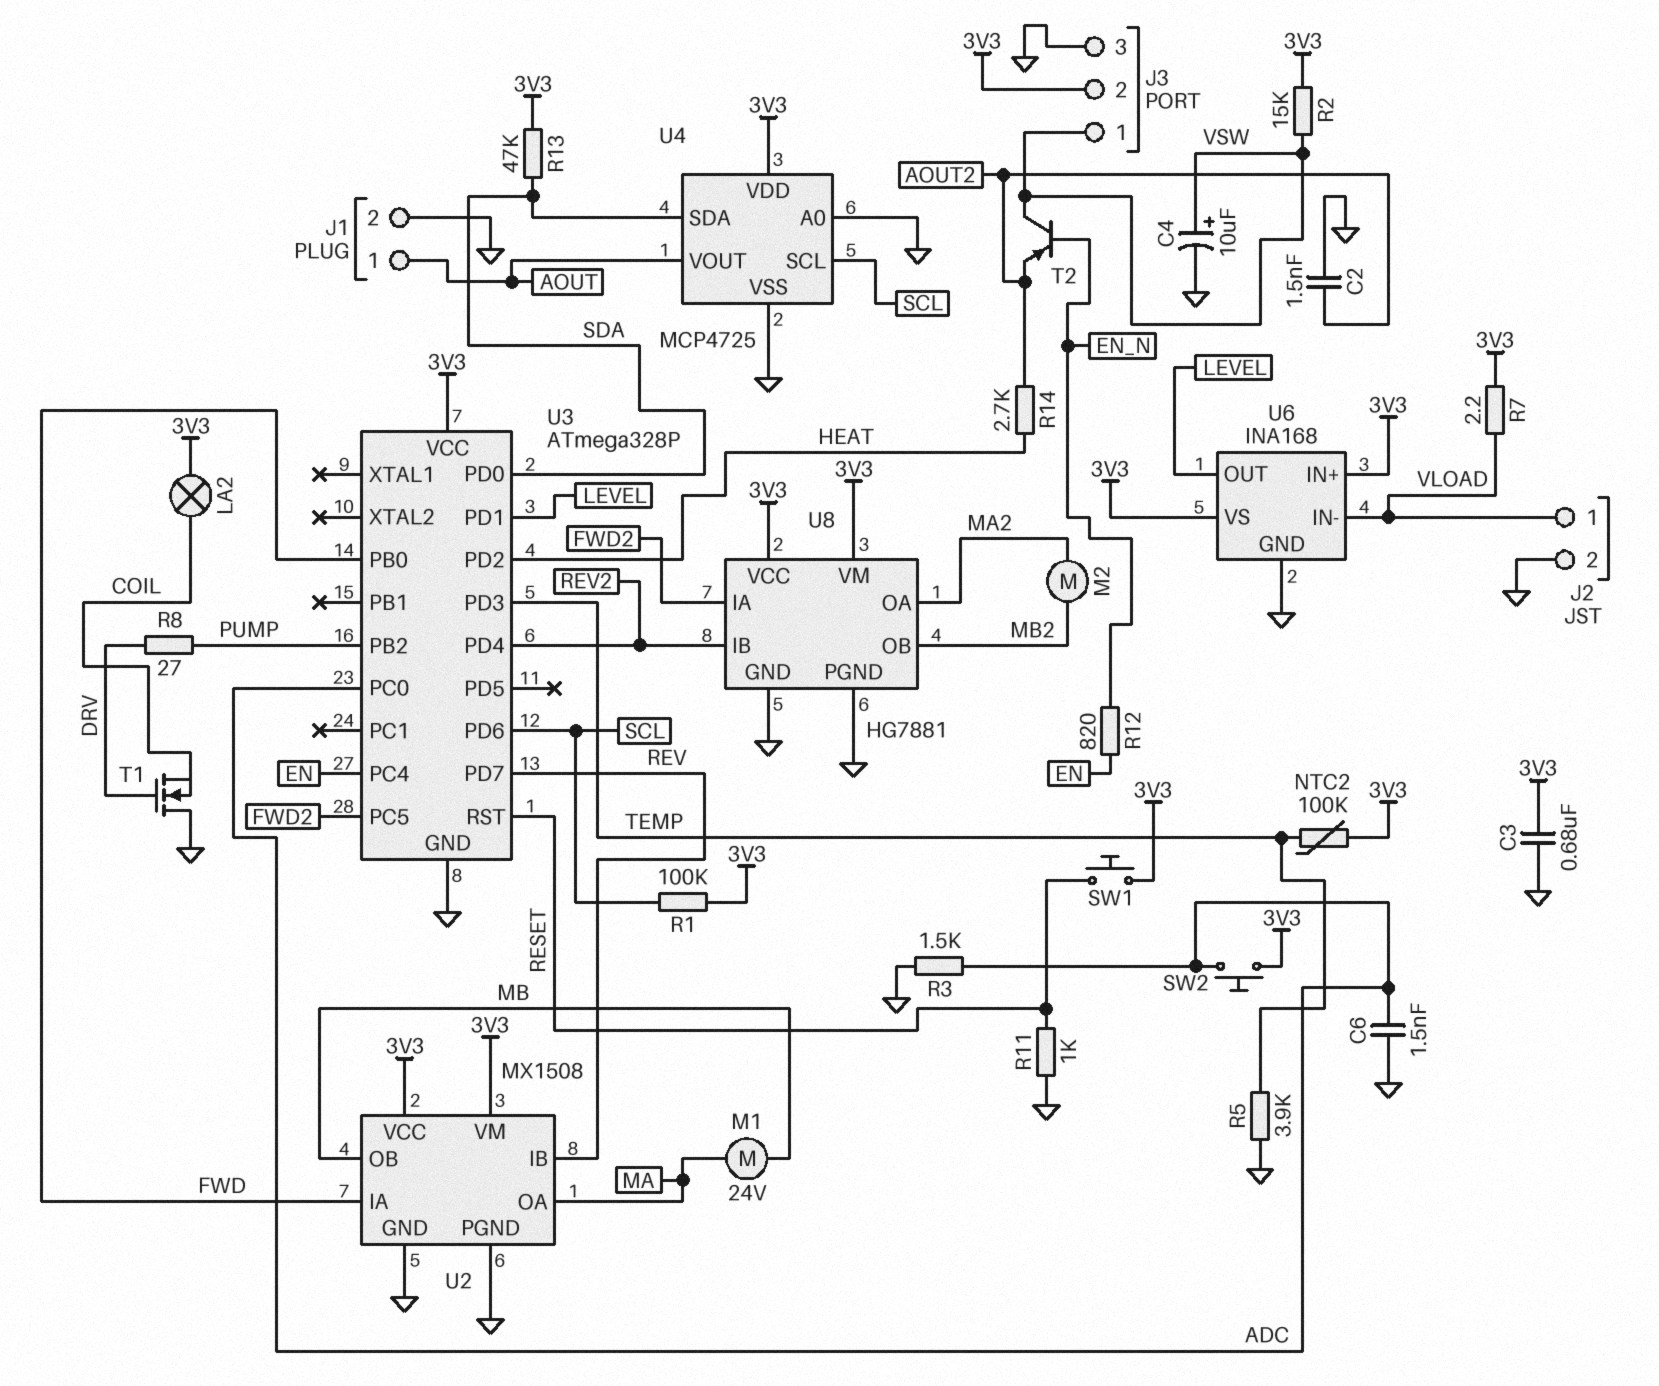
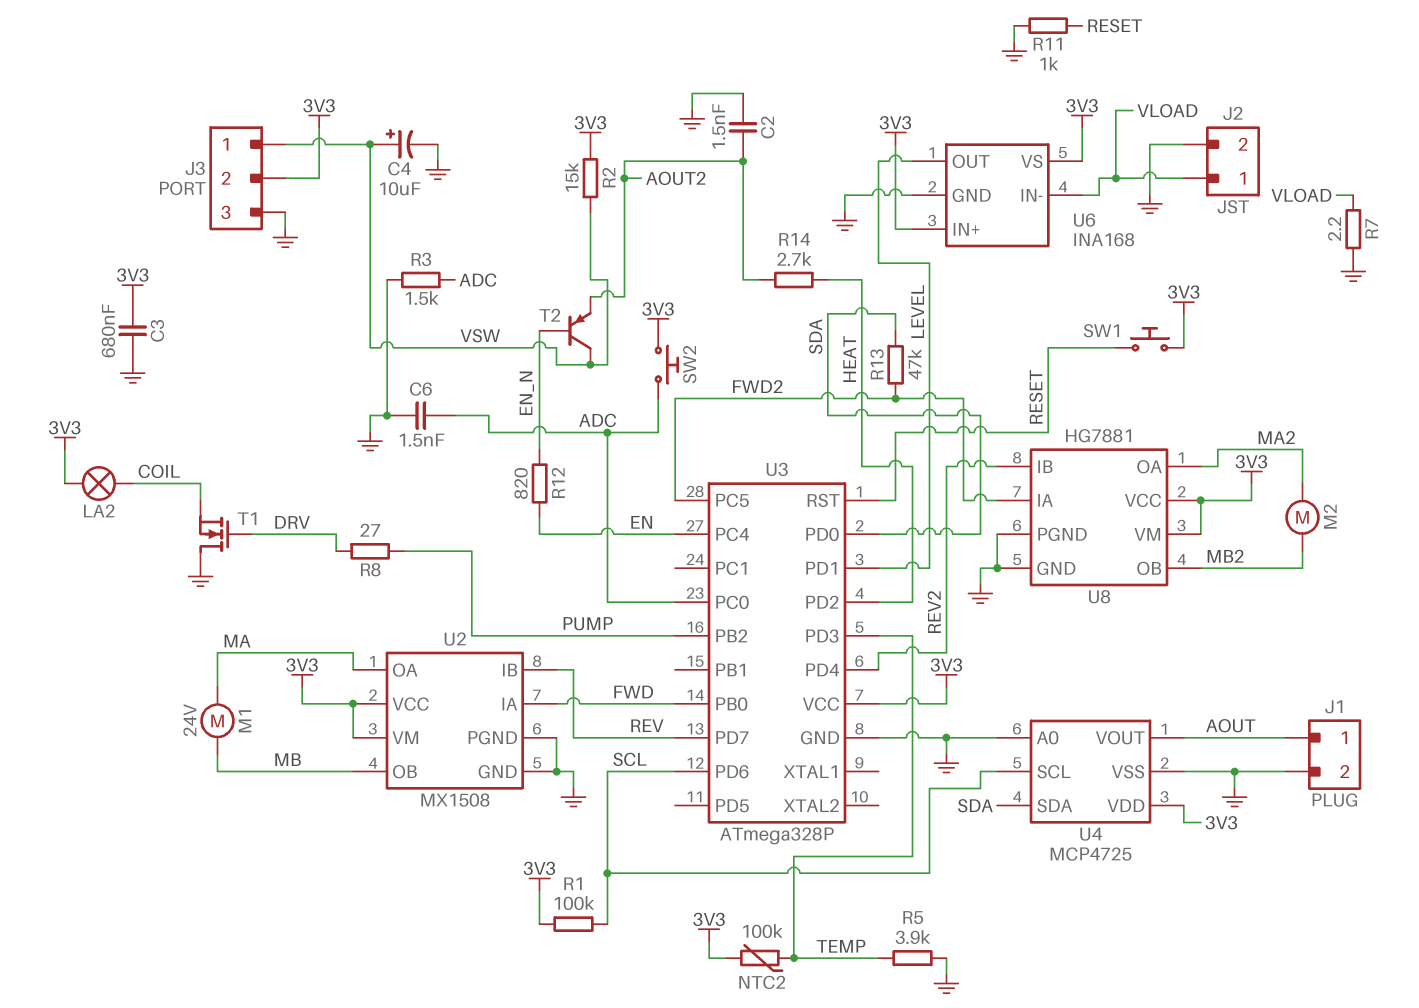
R7: 2.2 (3V3, VLOAD) -> 2.2 (GND, VLOAD)
R13: 47k (3V3, SDA) -> 47k (FWD2, SDA)

